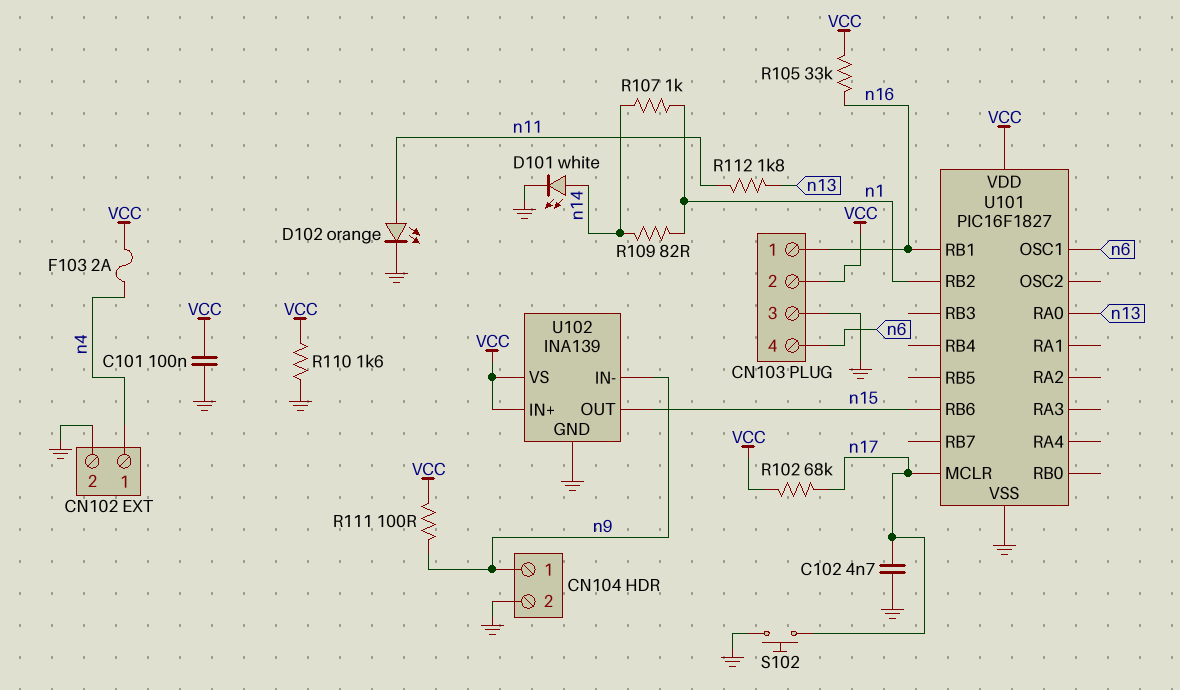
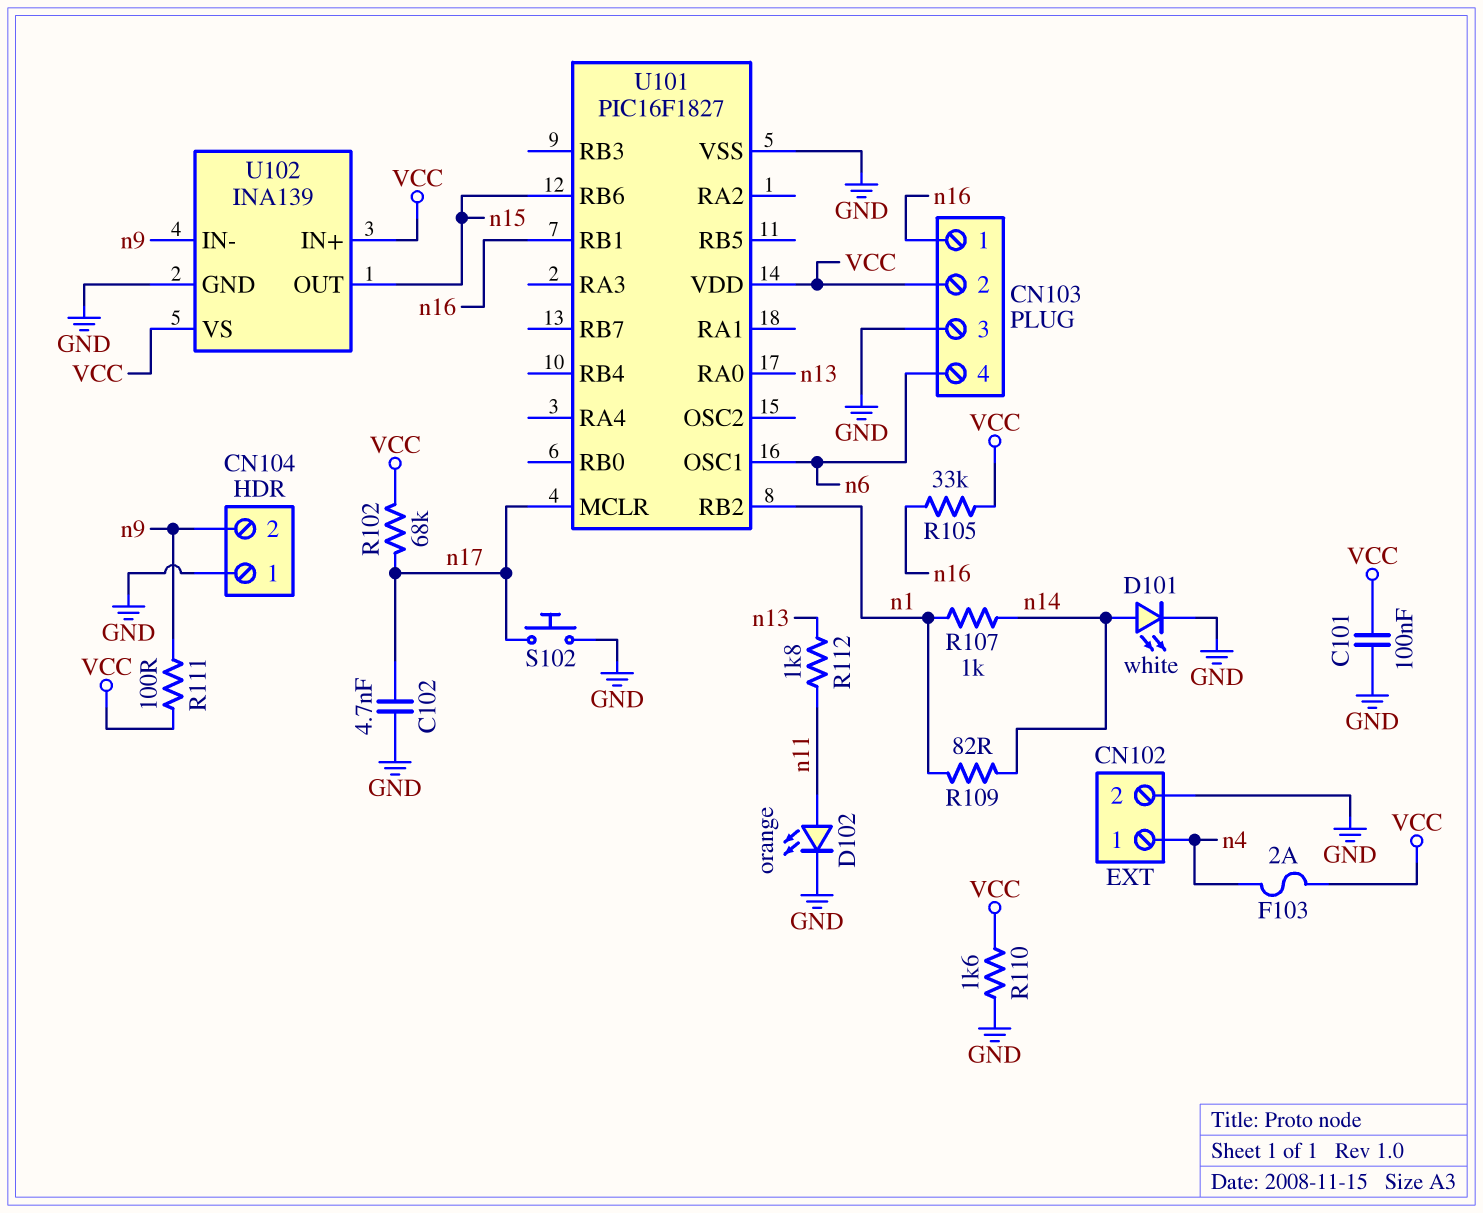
CN104 pin 1: n9 -> GND
CN104 pin 2: GND -> n9

